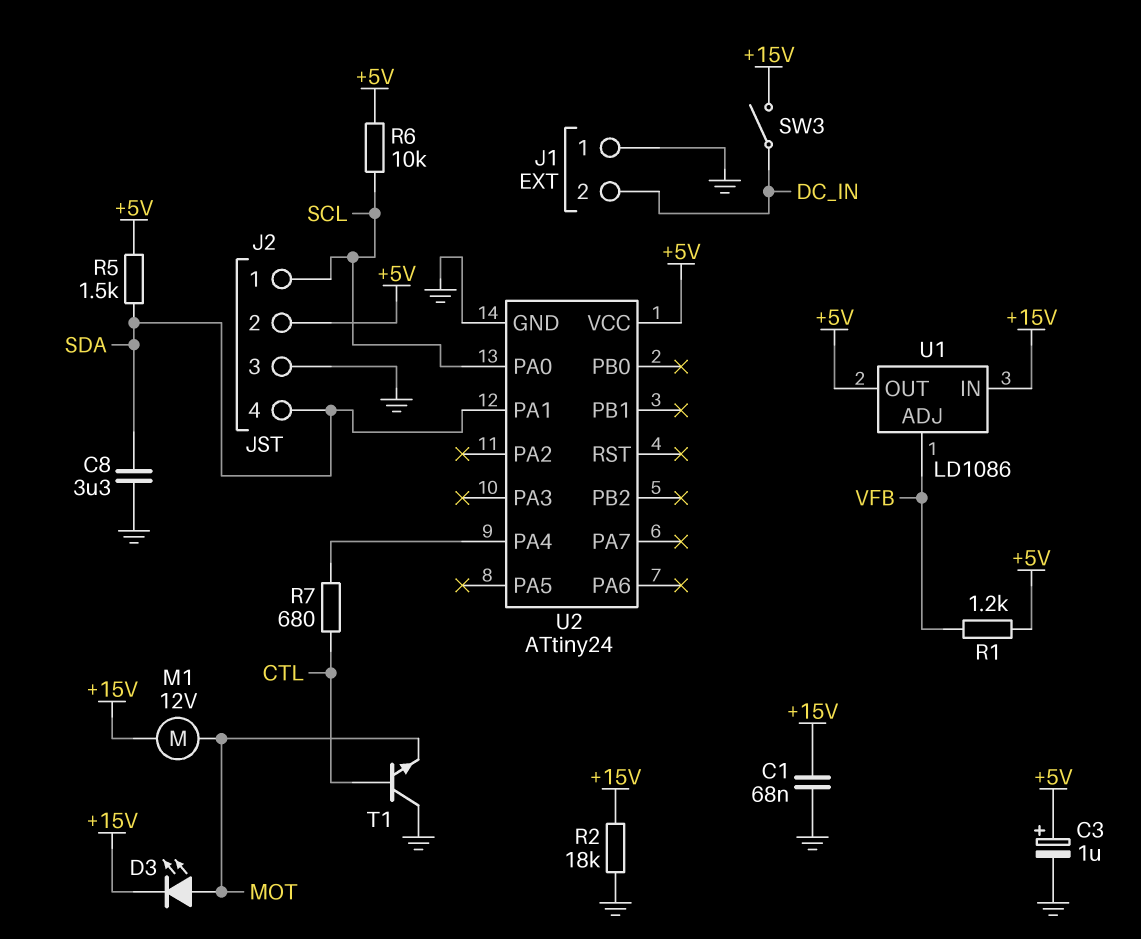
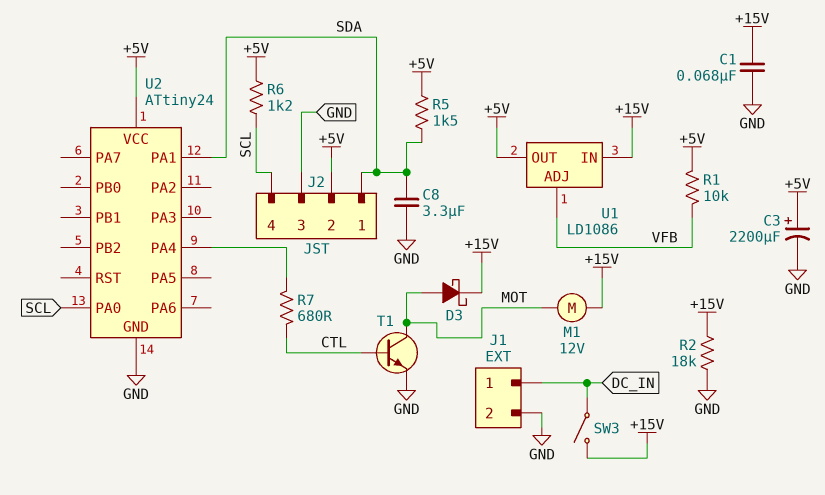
C3: 1uF (plus +5V, minus GND) -> 2200uF (plus +5V, minus GND)
D3: LED (A MOT, K +15V) -> schottky (A MOT, K +15V)
J1 pin 1: GND -> DC_IN
J1 pin 2: DC_IN -> GND
J2 pin 1: SCL -> SDA
J2 pin 4: SDA -> SCL
R1: 1.2k (+5V, VFB) -> 10k (+5V, VFB)
R6: 10k (+5V, SCL) -> 1.2k (+5V, SCL)
T1: NPN (B CTL, C GND, E MOT) -> NPN (B CTL, C MOT, E GND)

